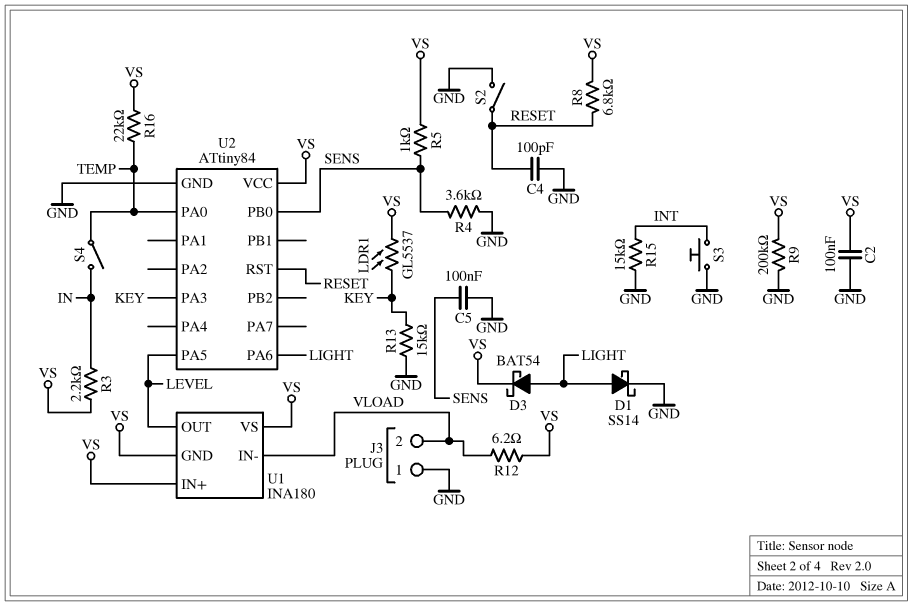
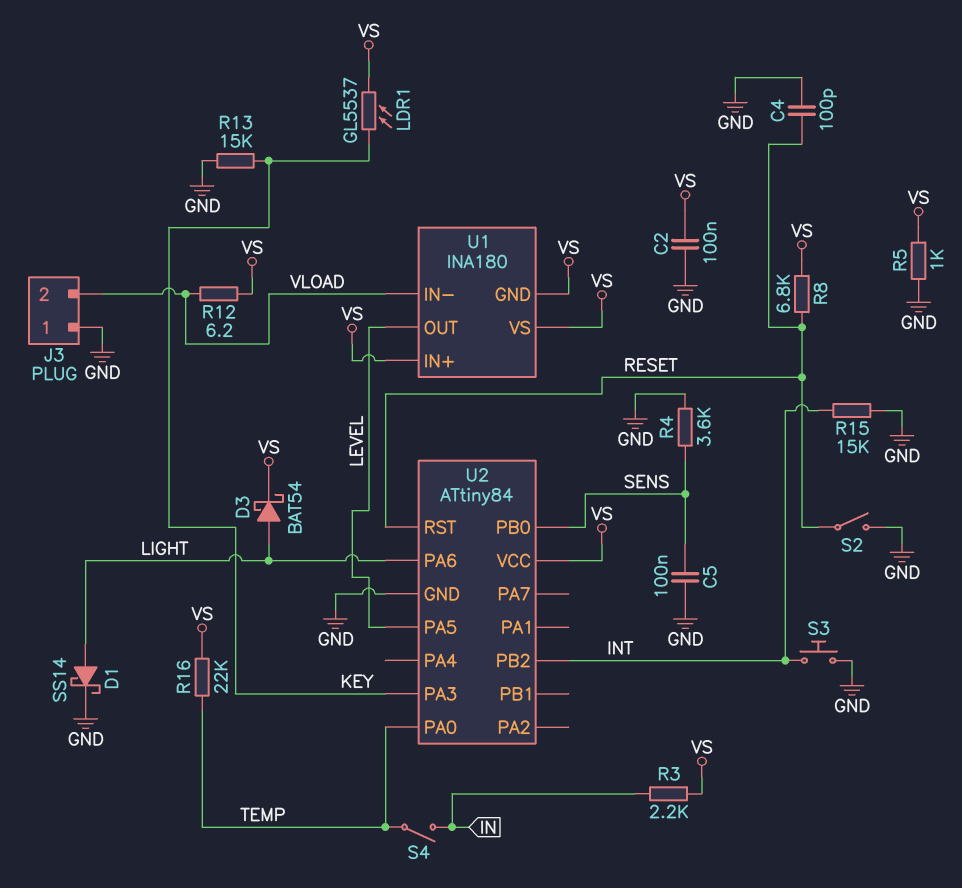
R5: 1k (SENS, VS) -> 1k (GND, VS)
R9: 200k (GND, VS) -> none
U2 pin PB2: none -> INT

